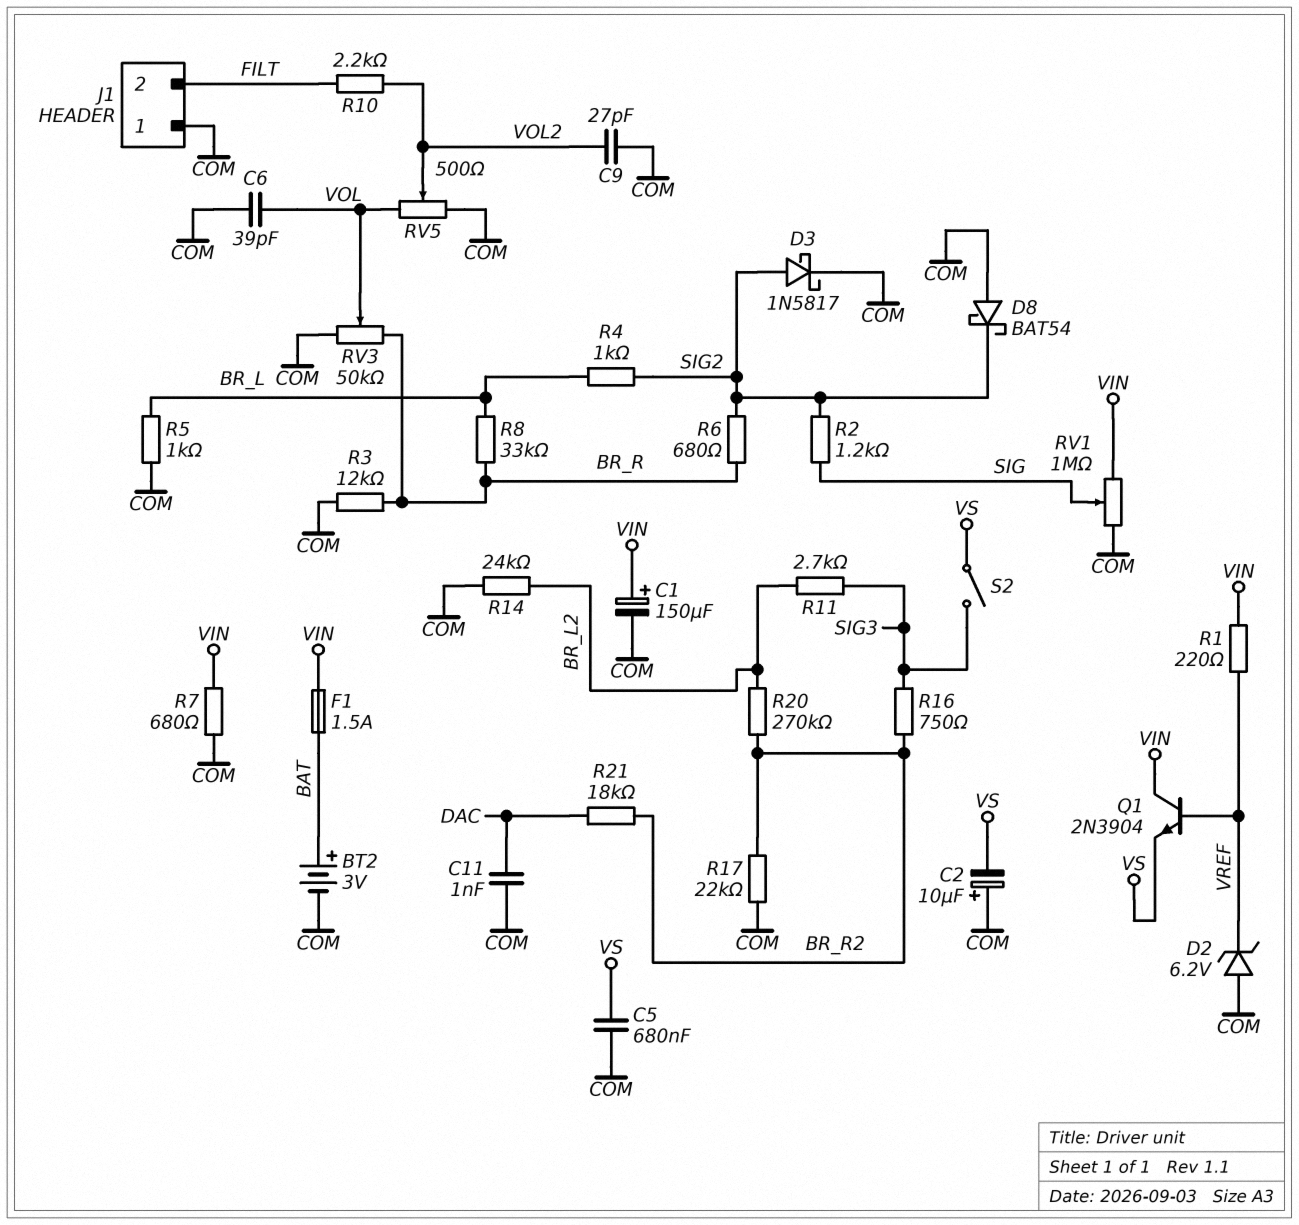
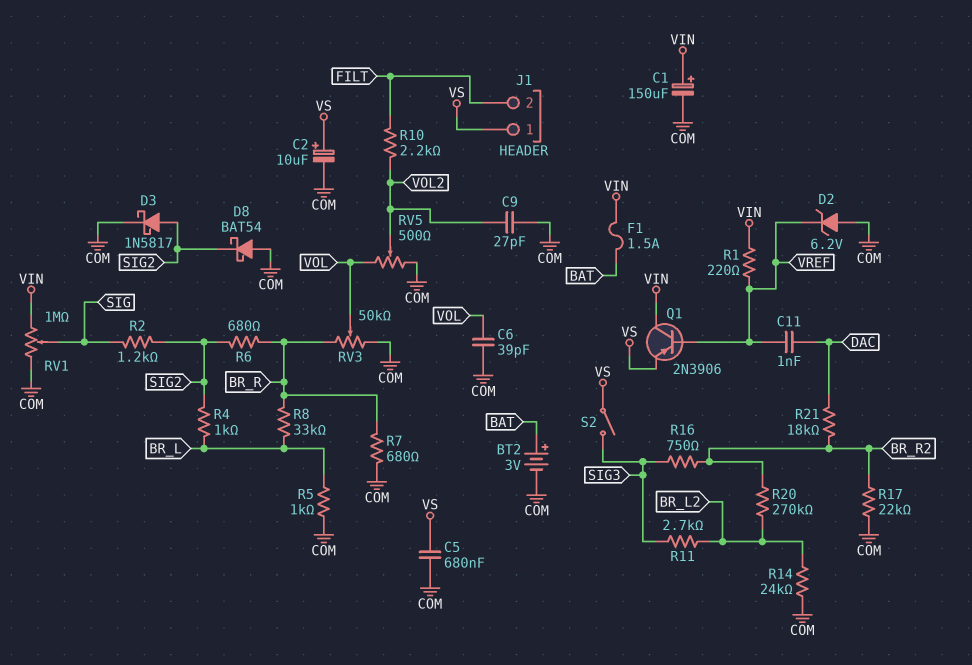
C2: 10uF (plus COM, minus VS) -> 10uF (plus VS, minus COM)
C11: 1nF (COM, DAC) -> 1nF (DAC, VREF)
J1 pin 1: COM -> VS
Q1: NPN 2N3904 (B VREF, C VIN, E VS) -> PNP 2N3906 (B VREF, C VIN, E VS)
R3: 12k (BR_R, COM) -> none
R7: 680 (COM, VIN) -> 680 (BR_R, COM)

